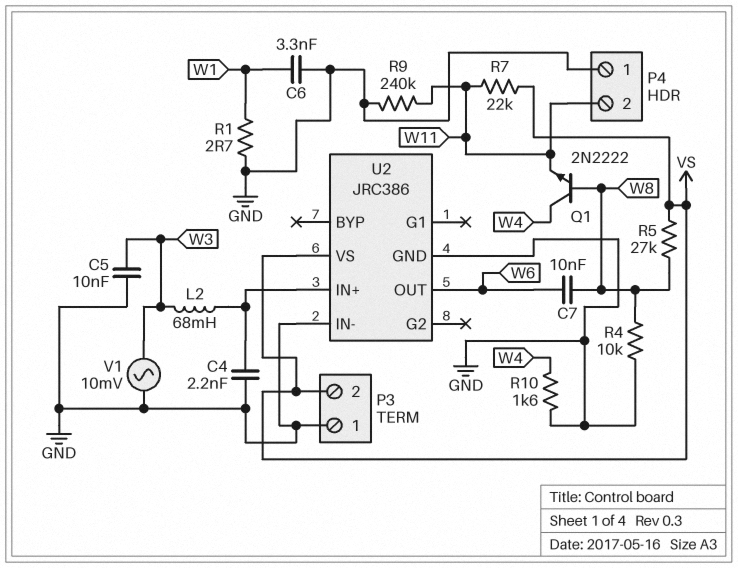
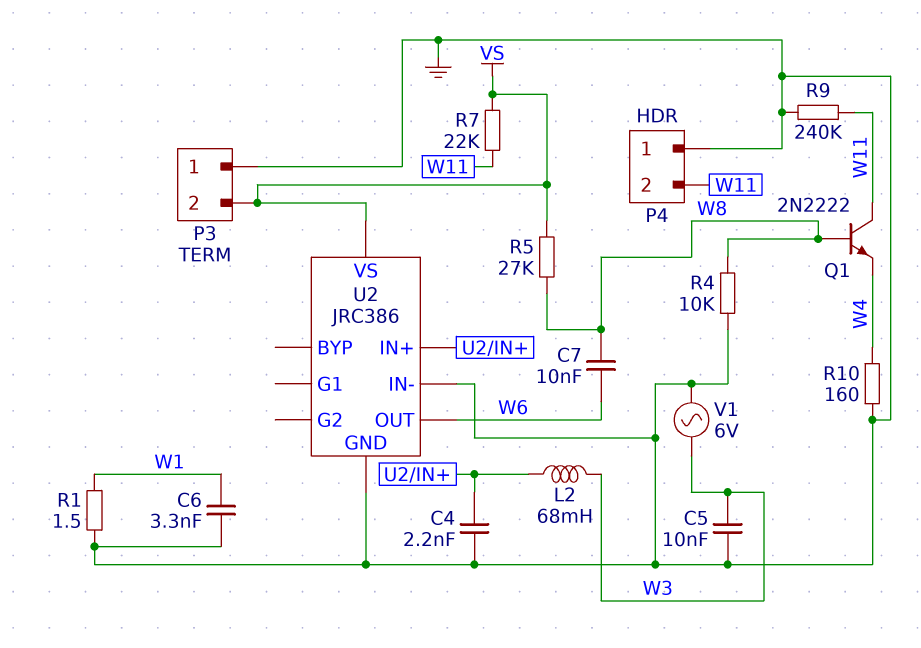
Q1: NPN 2N2222 (B W8, C W4, E W11) -> NPN 2N2222 (B W8, C W11, E W4)
R1: 2.7 (GND, W1) -> 1.5 (GND, W1)
R10: 1.6k (GND, W4) -> 160 (GND, W4)
V1: AC 10mV (GND, W3) -> AC 6V (GND, W3)

